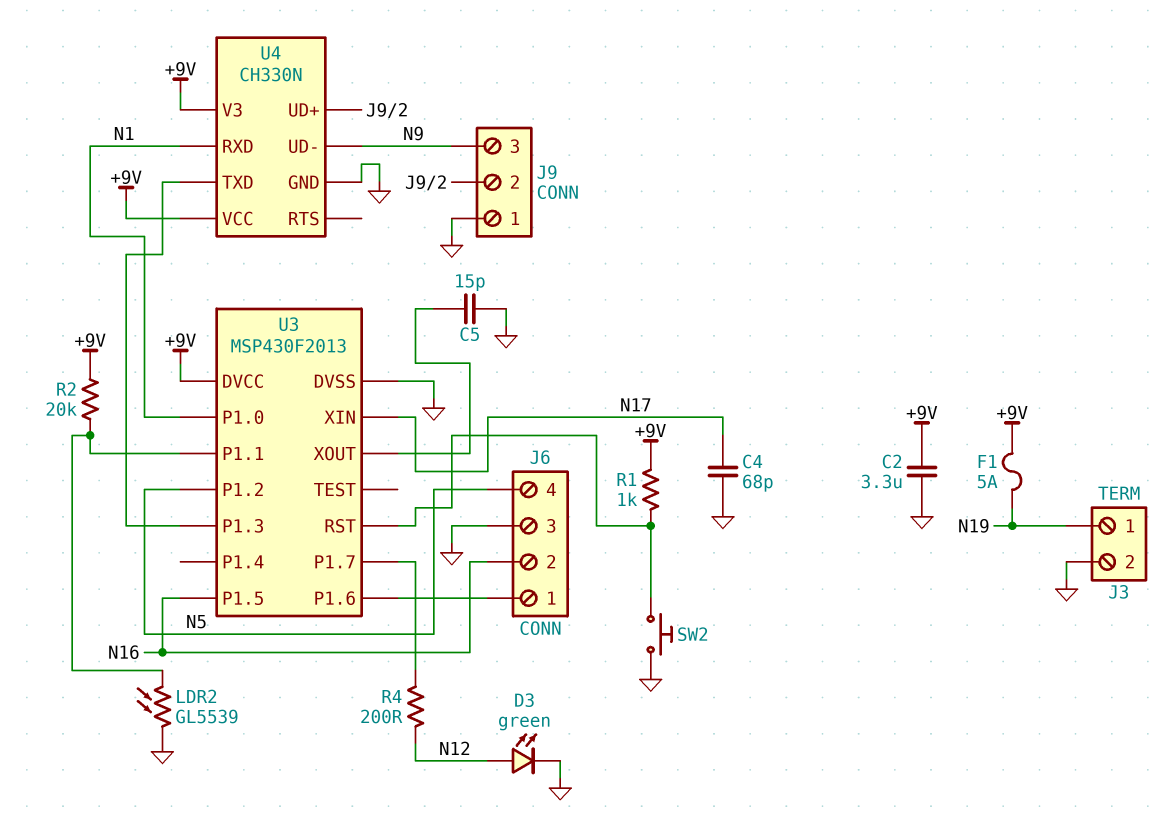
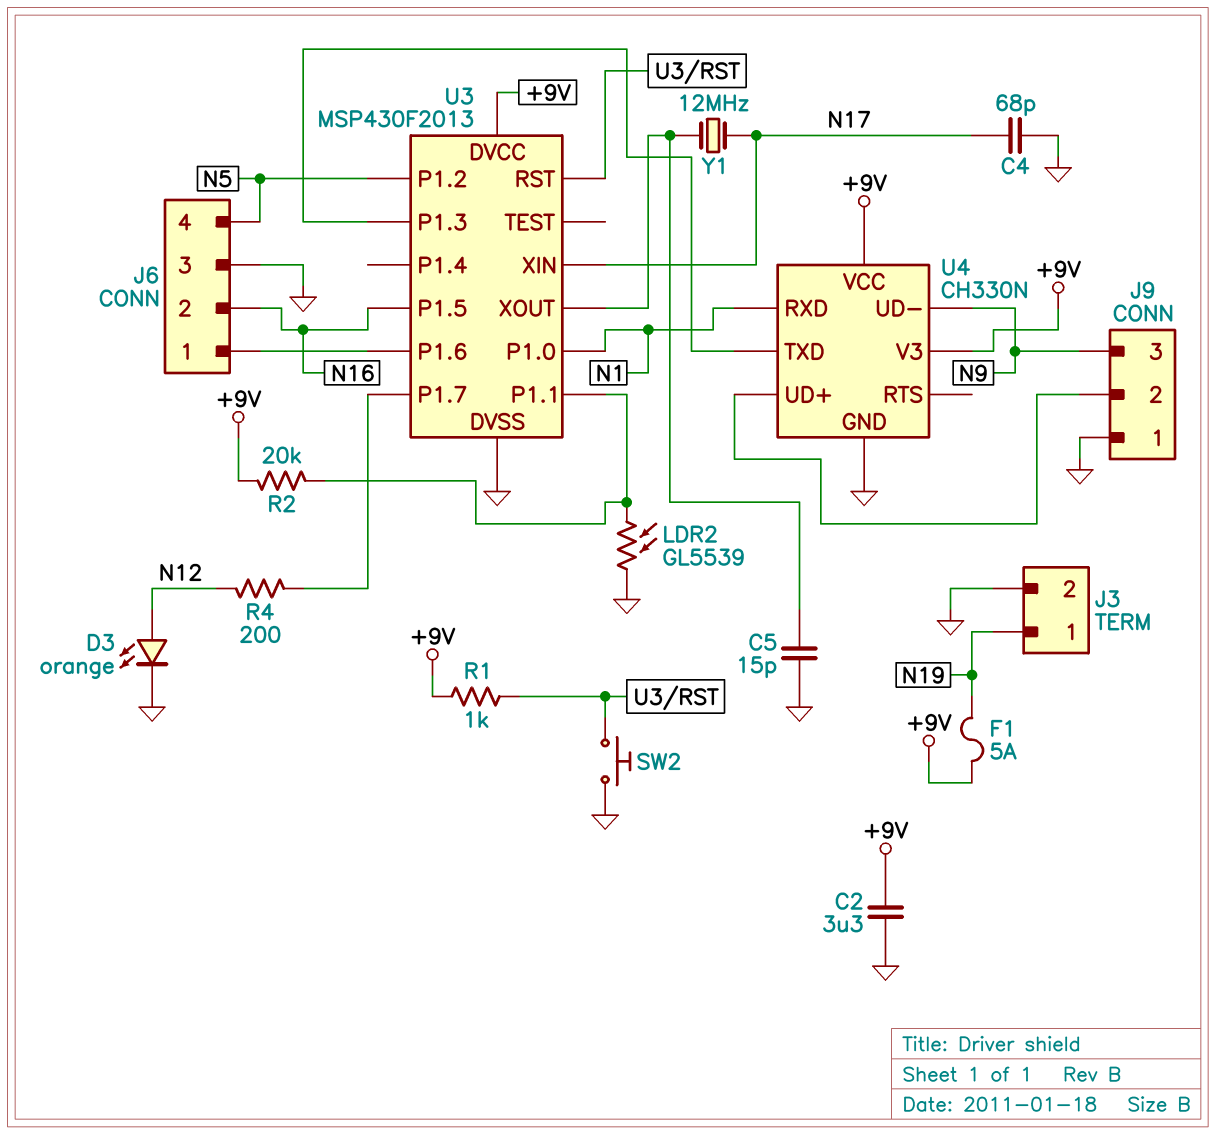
D3: LED green (A N12, K GND) -> LED orange (A N12, K GND)
Y1: none -> 12MHz (N17, U3/XOUT)

